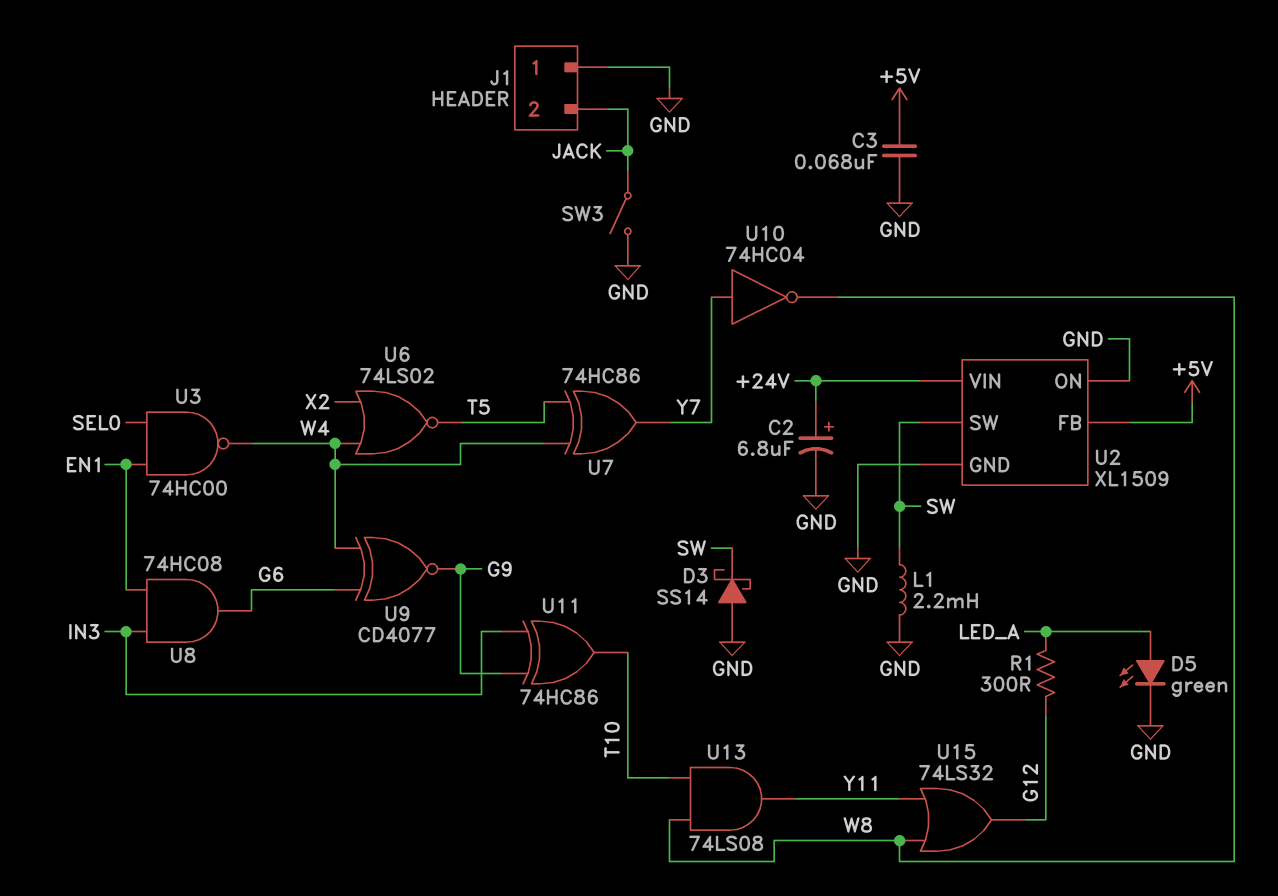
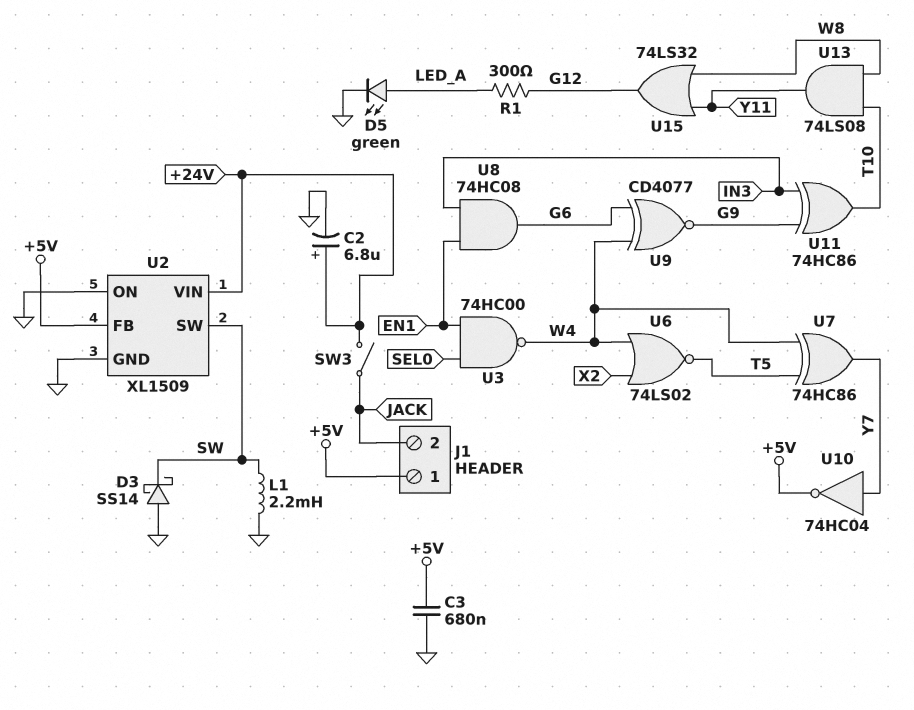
C3: 68nF (+5V, GND) -> 680nF (+5V, GND)
J1 pin 1: GND -> +5V
SW3: switch (GND, JACK) -> switch (+24V, JACK)
U10: NOT 74HC04 (in Y7, out W8) -> NOT 74HC04 (in Y7, out +5V)

